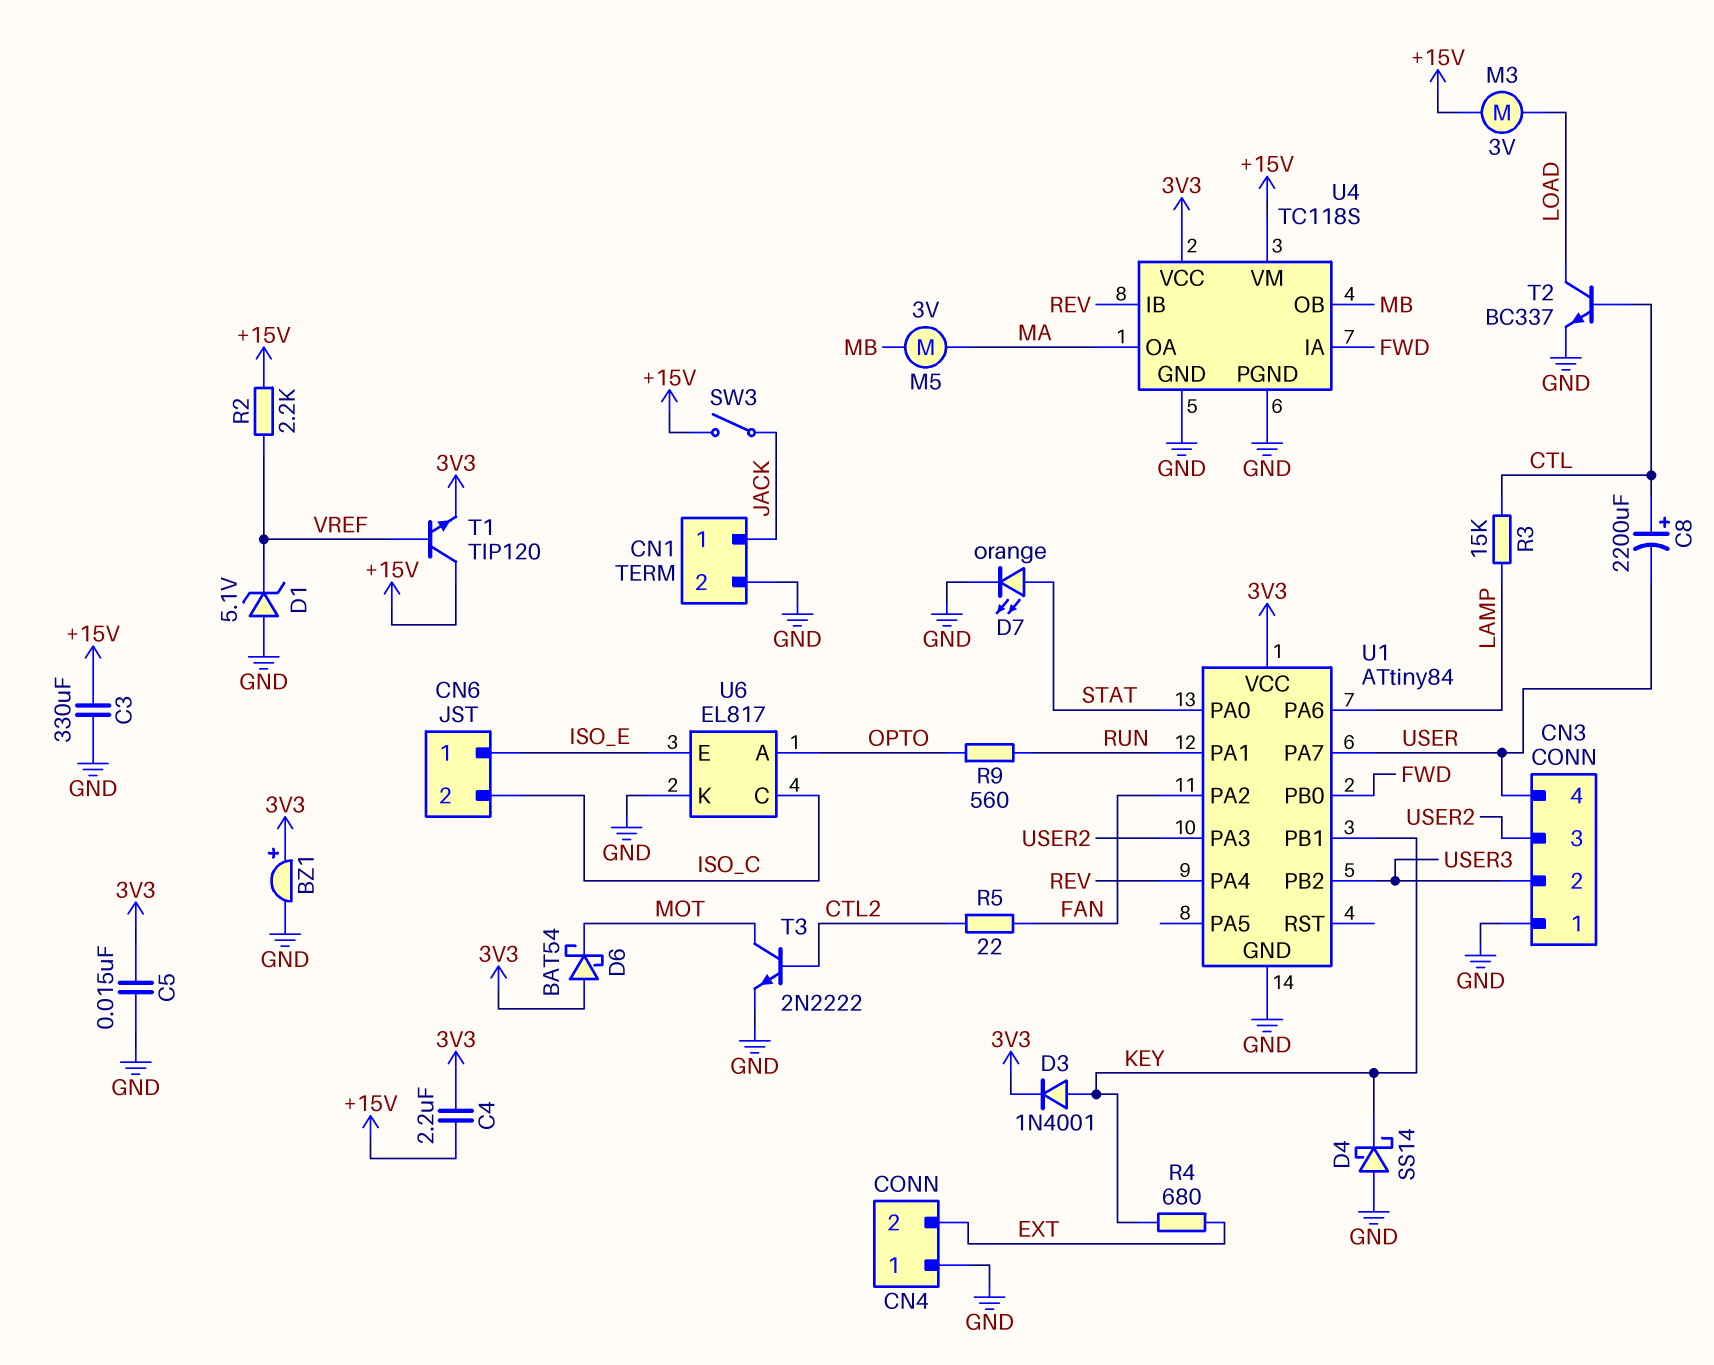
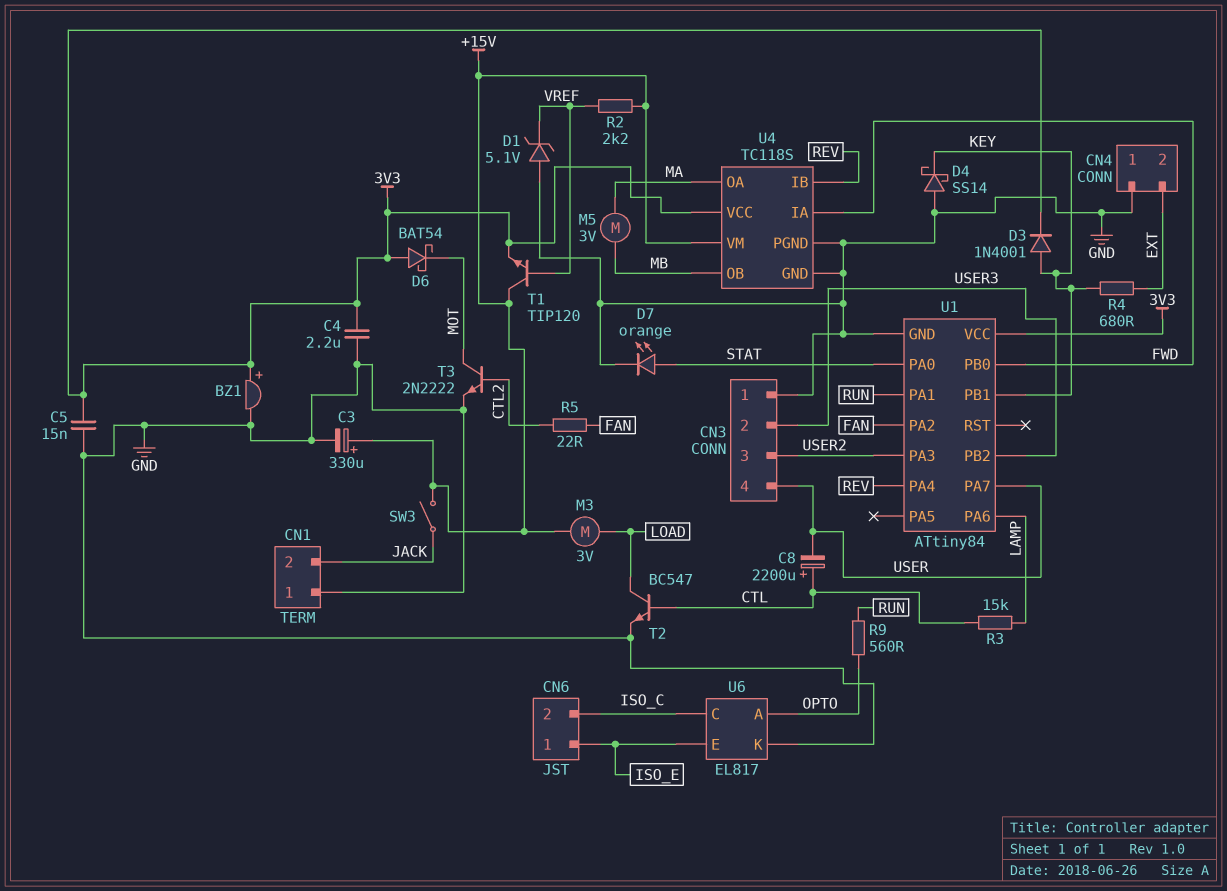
C3: 330uF (+15V, GND) -> 330uF (plus +15V, minus GND)
C4: 2.2uF (+15V, 3V3) -> 2.2uF (3V3, GND)
CN1 pin 1: JACK -> GND
CN1 pin 2: GND -> JACK
T2: NPN BC337 (B CTL, C LOAD, E GND) -> NPN BC547 (B CTL, C LOAD, E GND)

